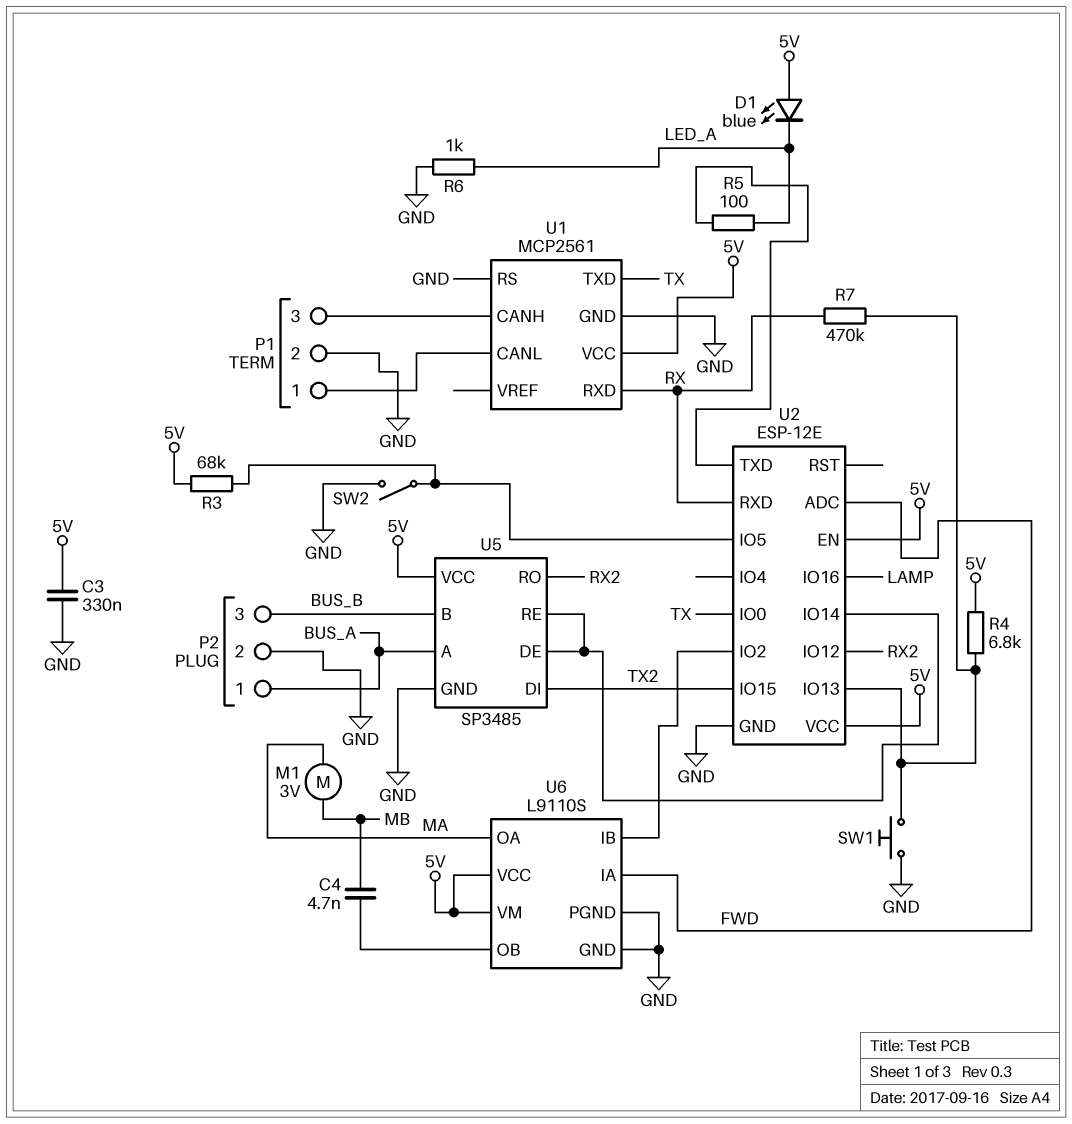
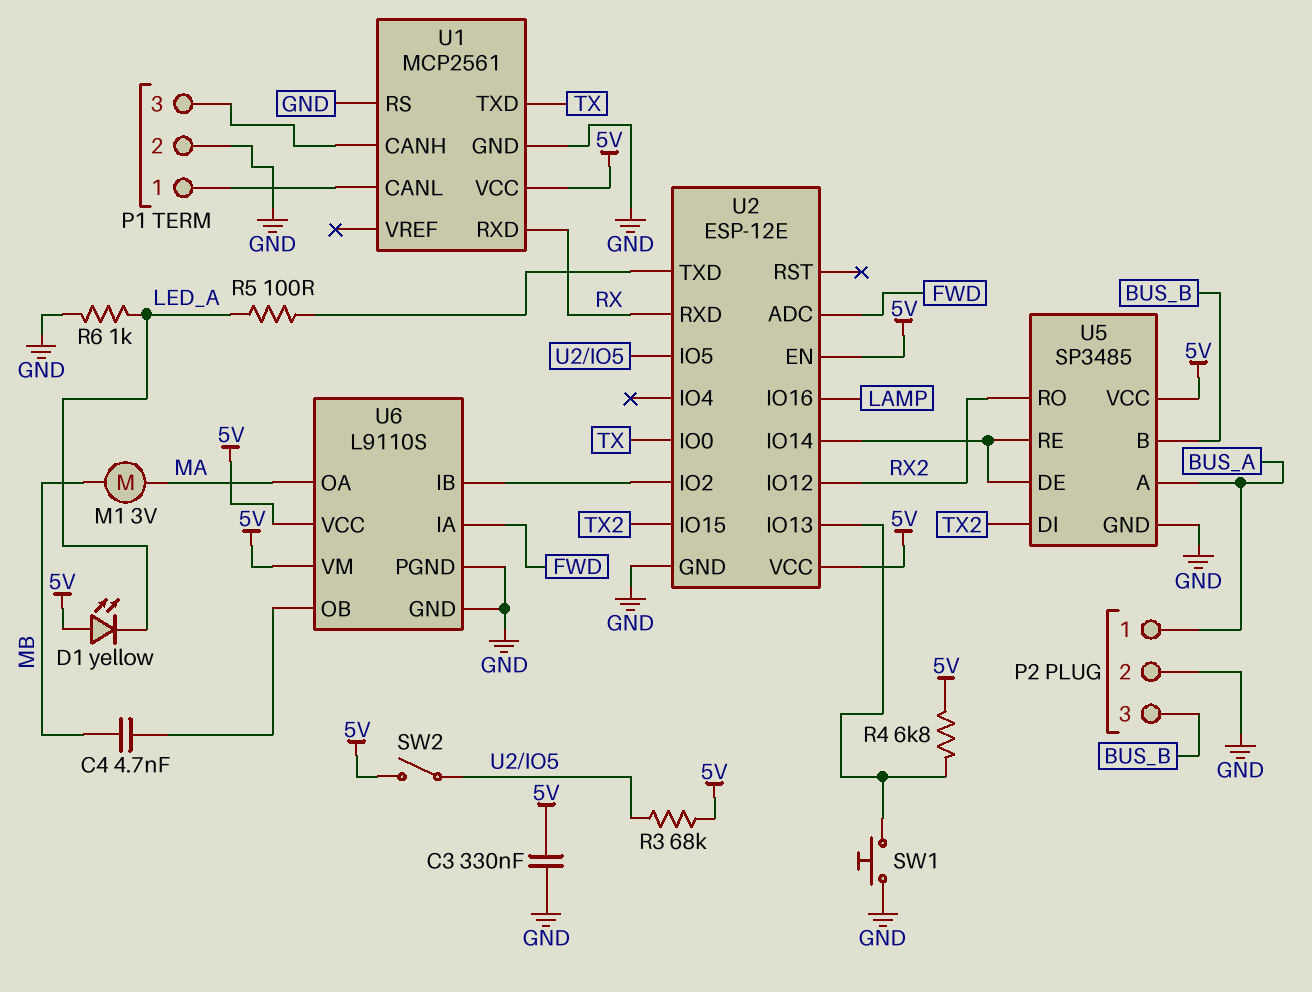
D1: LED blue (A 5V, K LED_A) -> LED yellow (A 5V, K LED_A)
R7: 470k (RX, U2/IO13) -> none
SW2: switch (GND, U2/IO5) -> switch (5V, U2/IO5)

